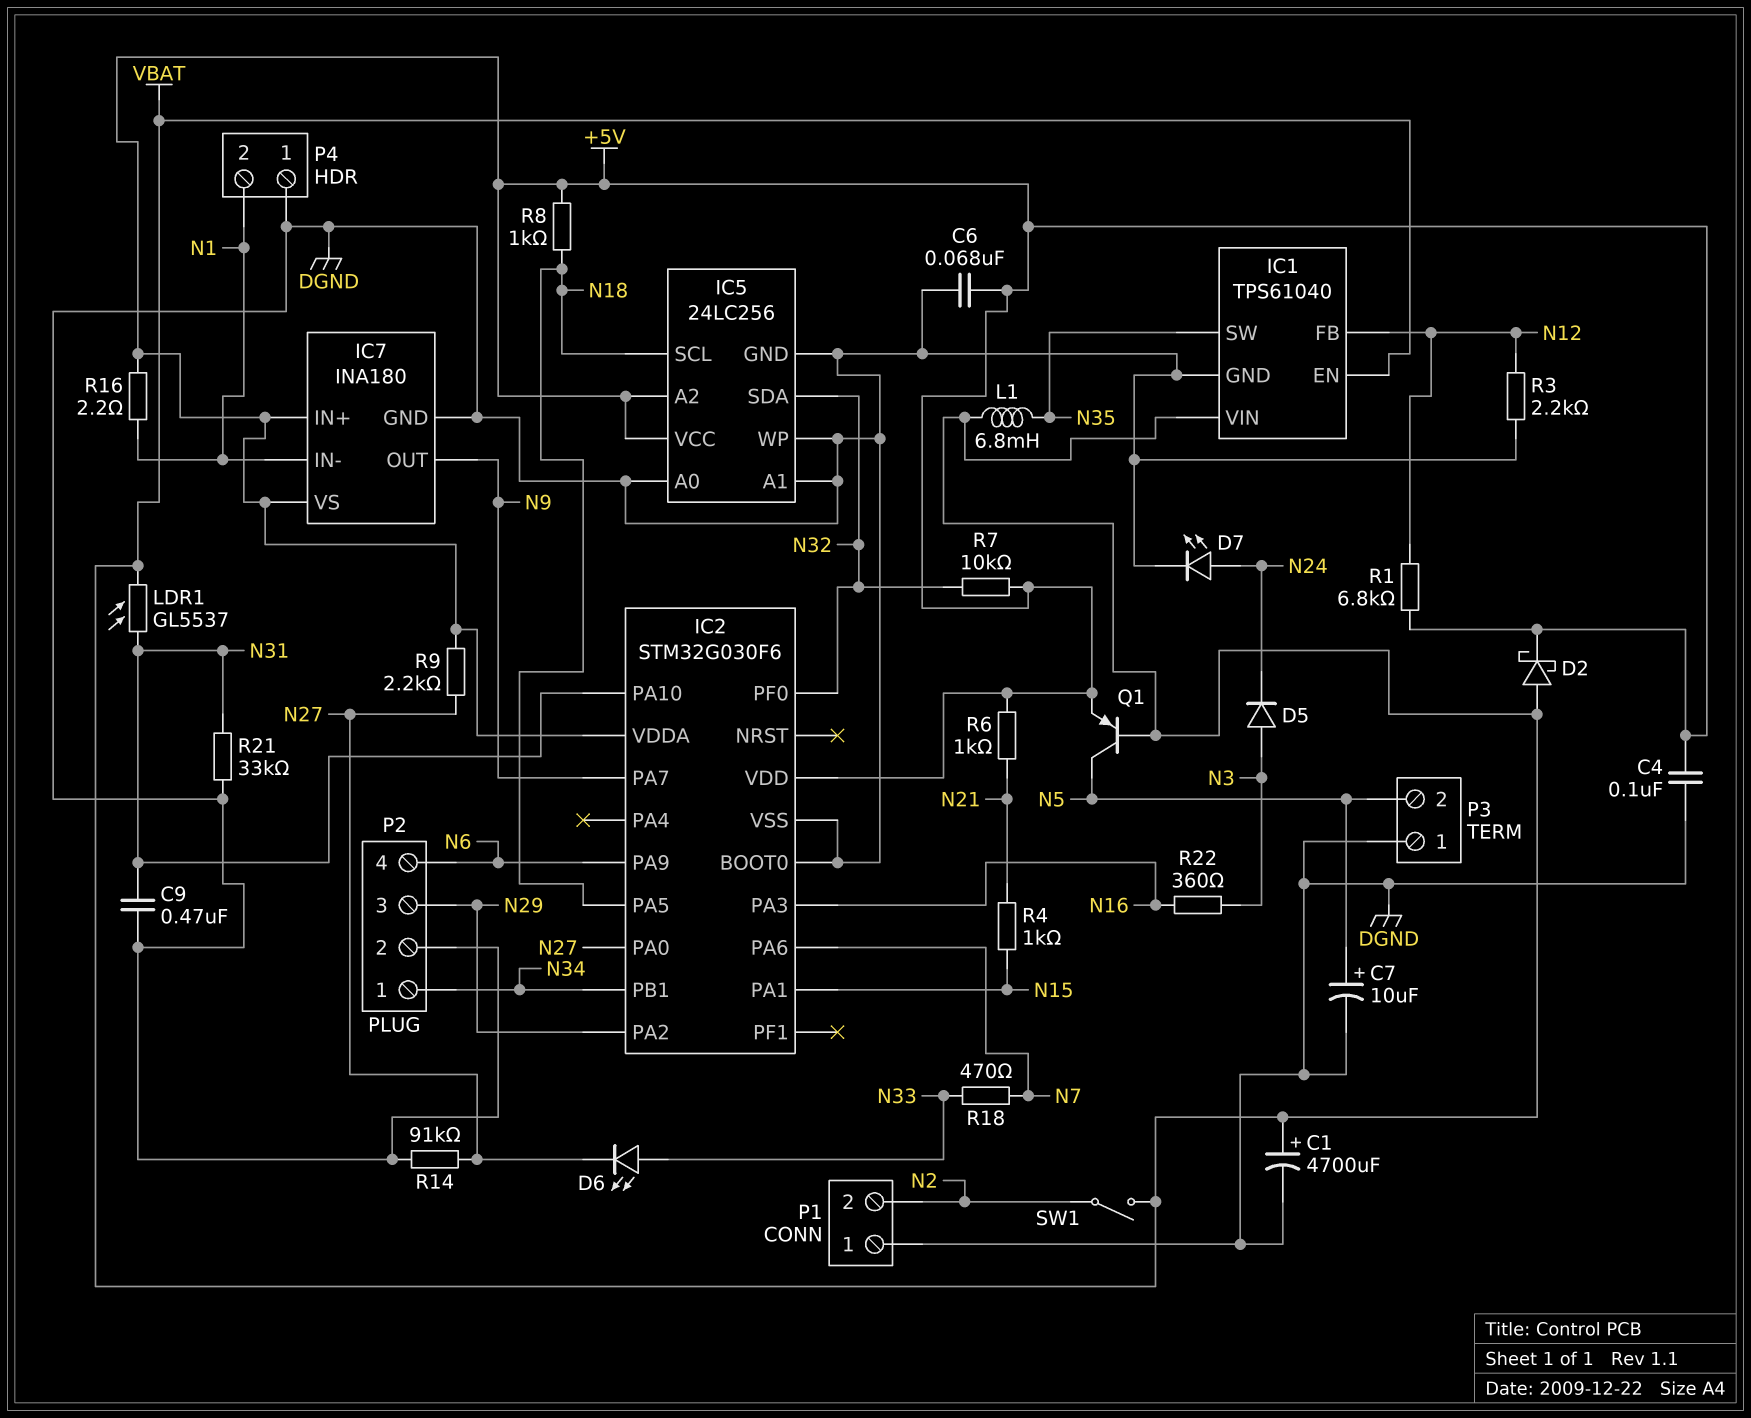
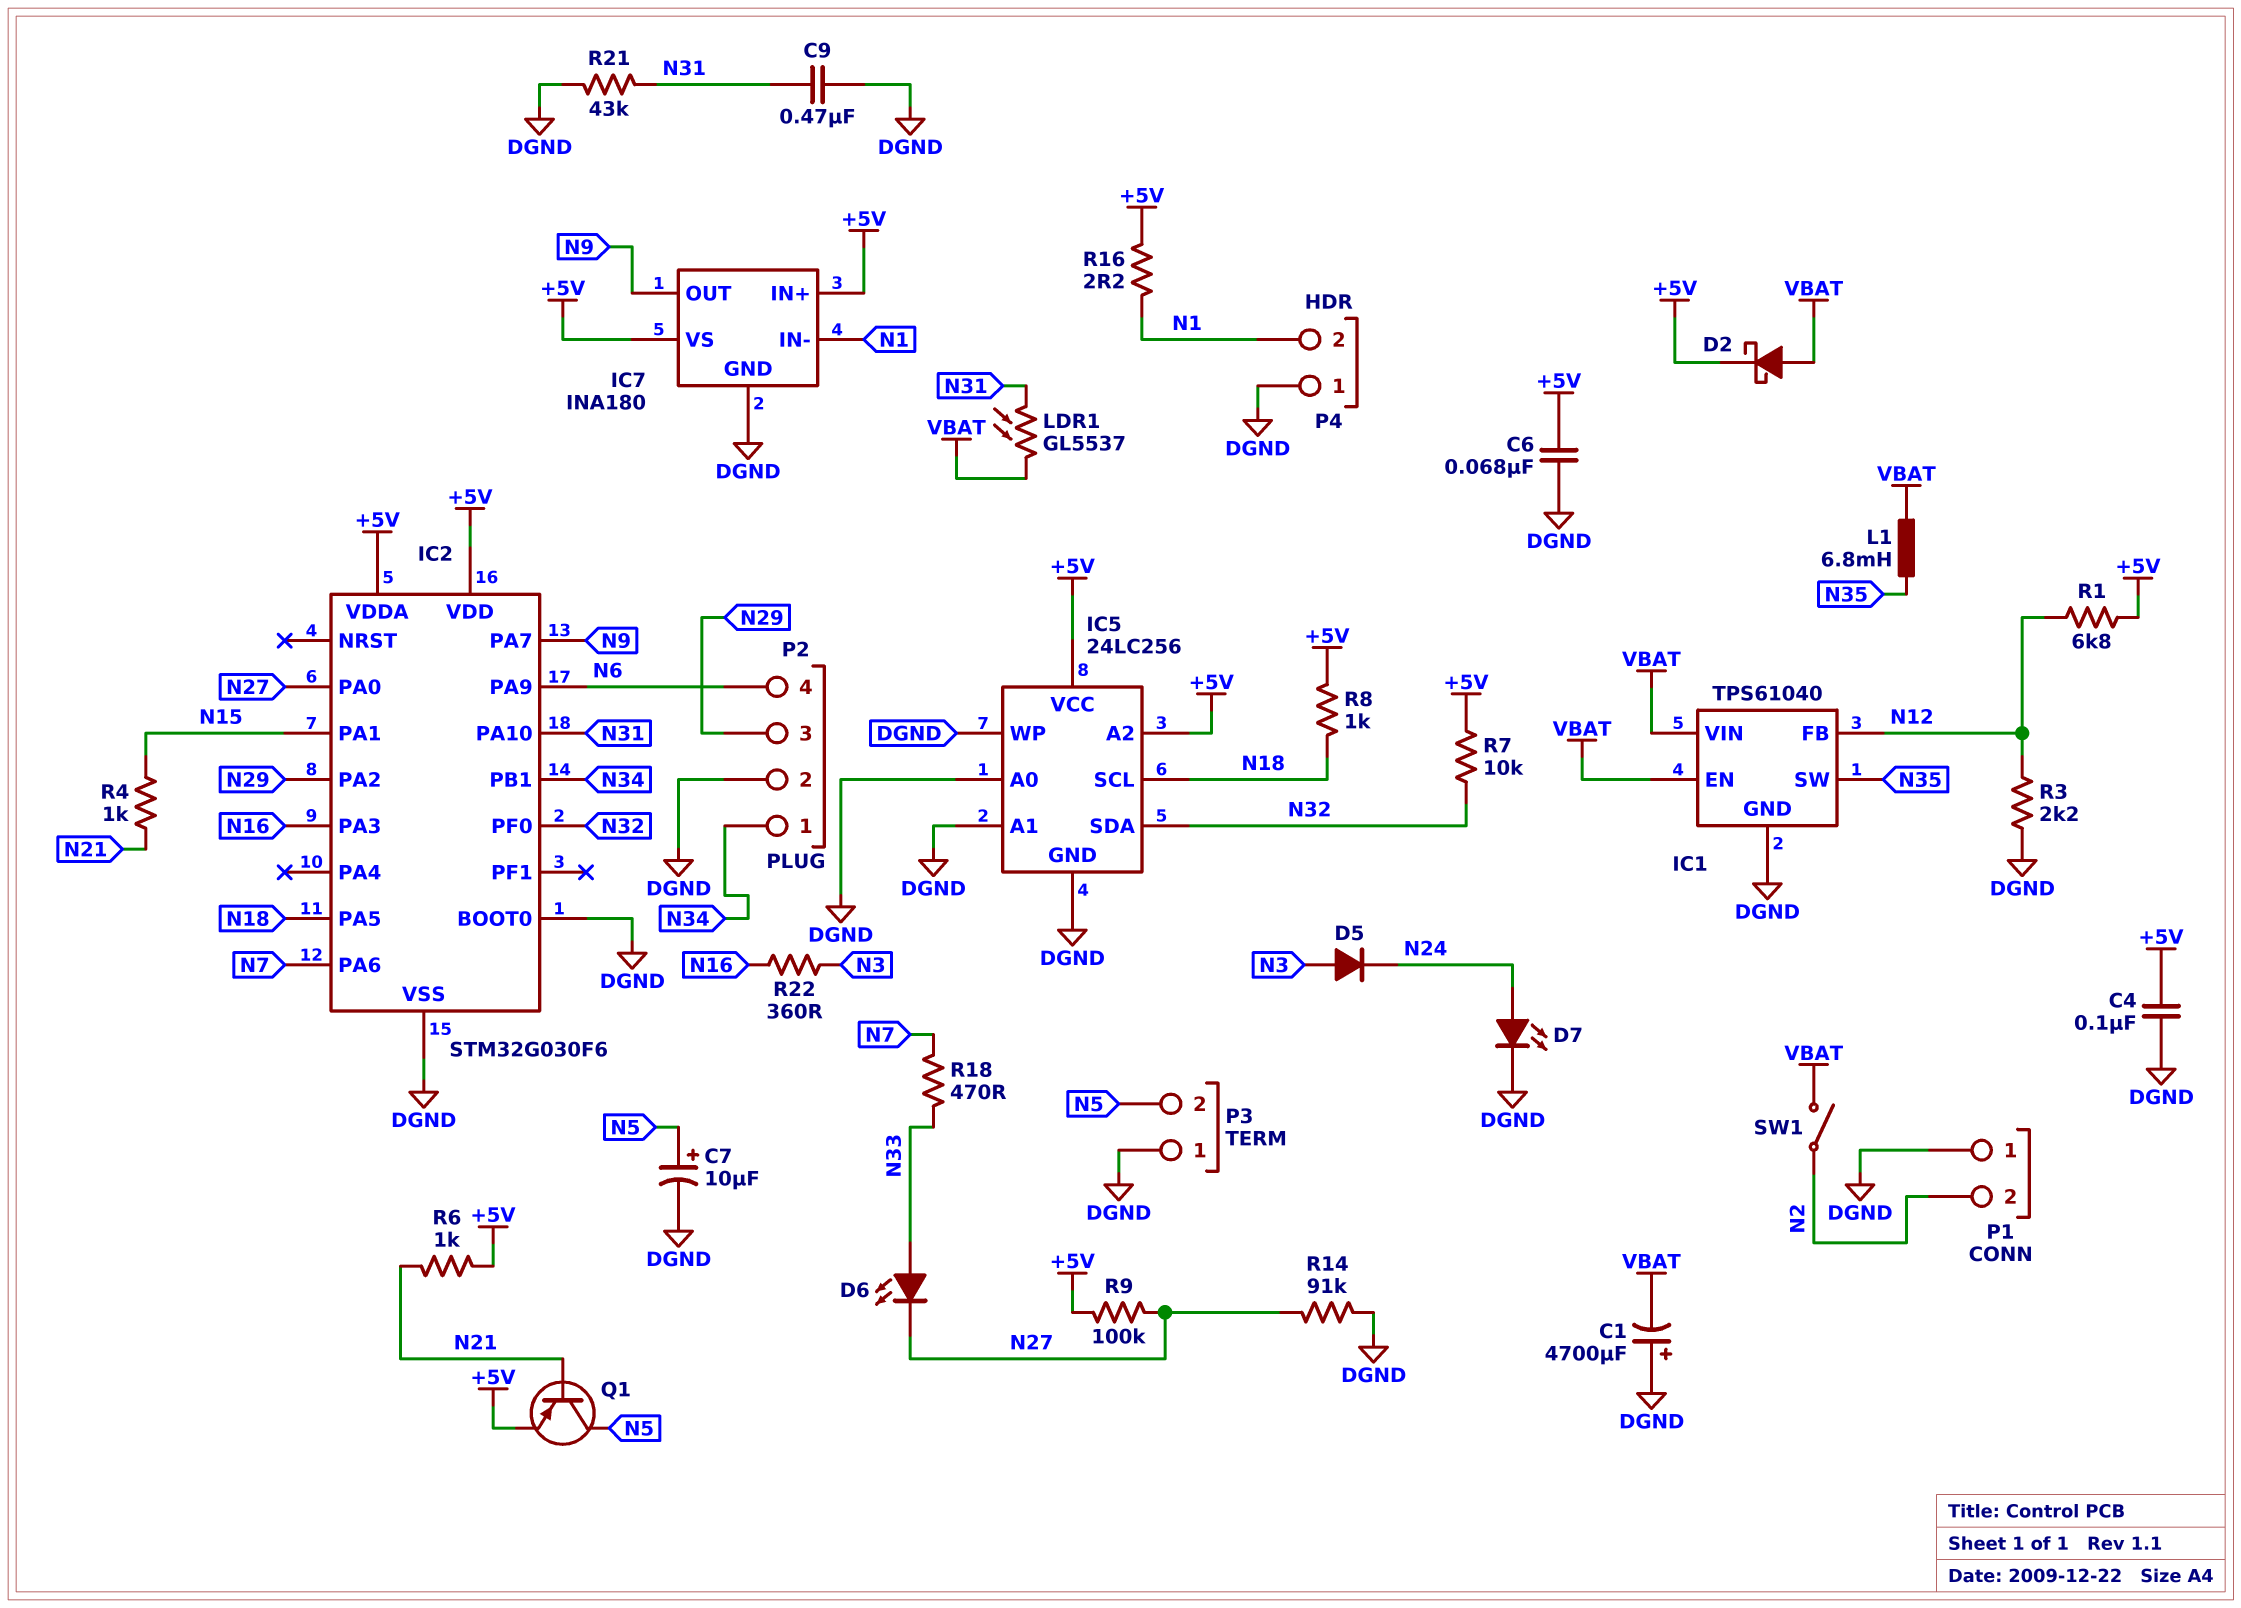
C1: 4700uF (plus VBAT, minus DGND) -> 4700uF (plus DGND, minus VBAT)
Q1: PNP (B VBAT, C N5, E +5V) -> PNP (B N21, C N5, E +5V)
R9: 2.2k (+5V, N27) -> 100k (+5V, N27)
R21: 33k (DGND, N31) -> 43k (DGND, N31)

